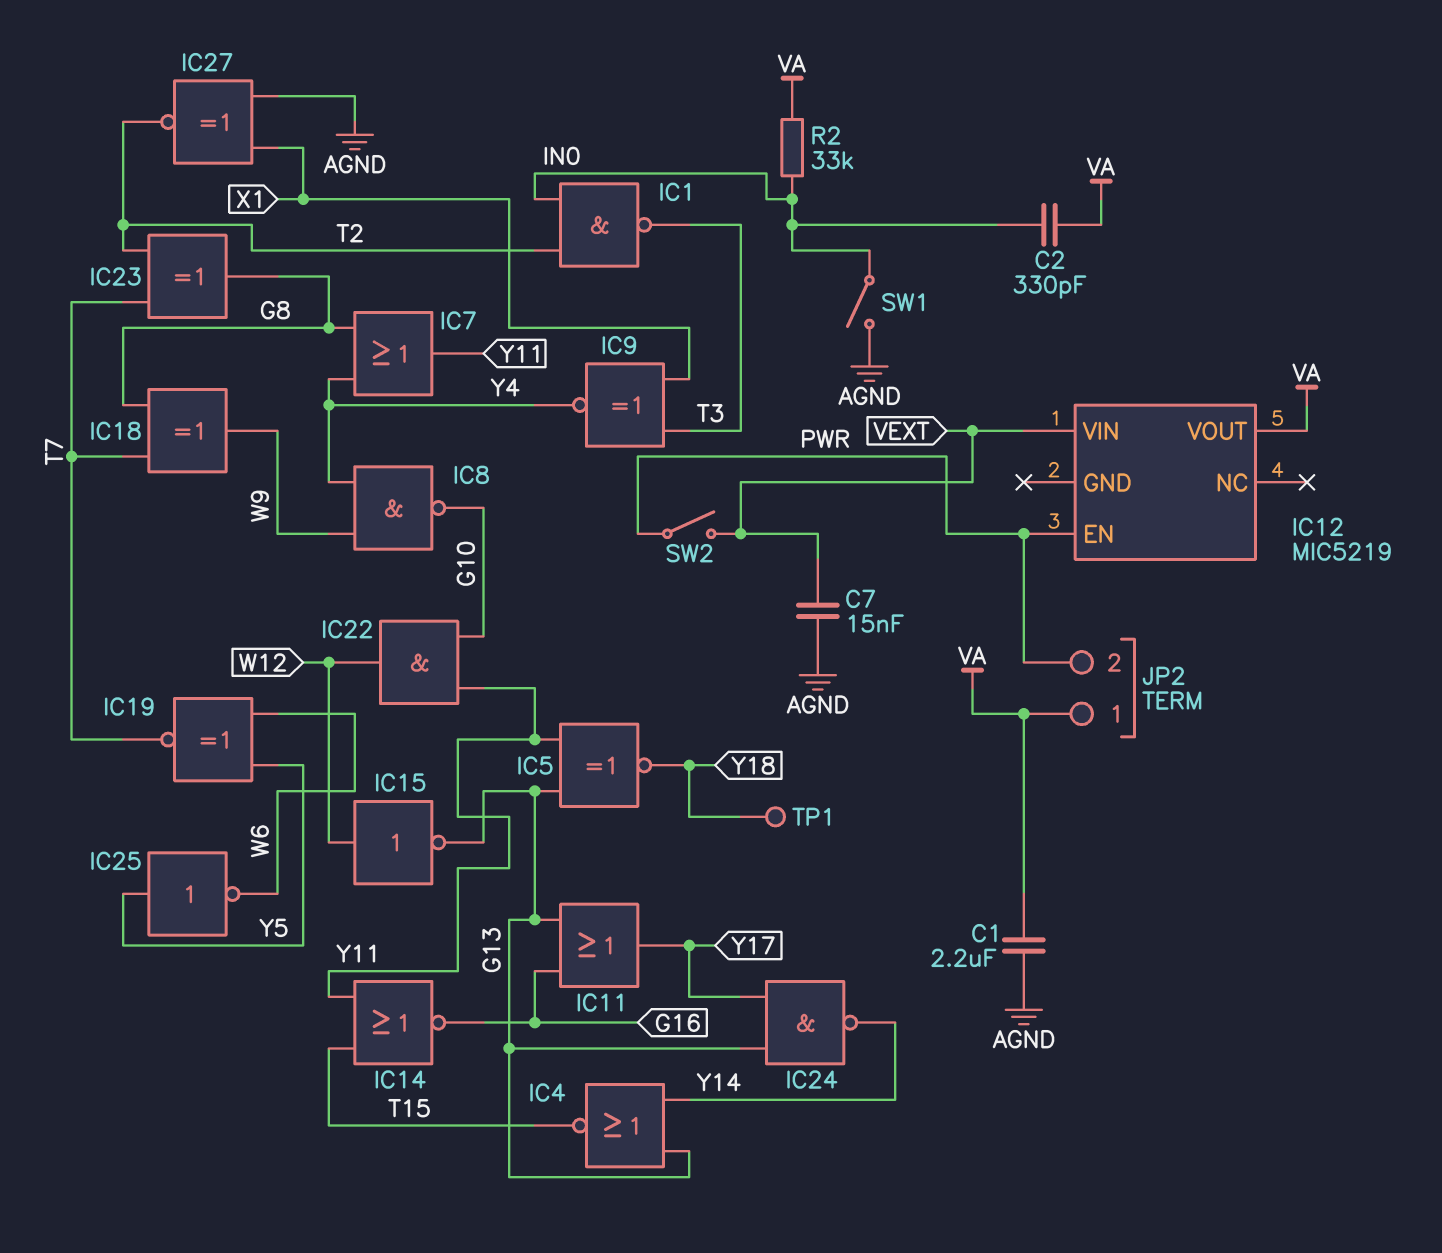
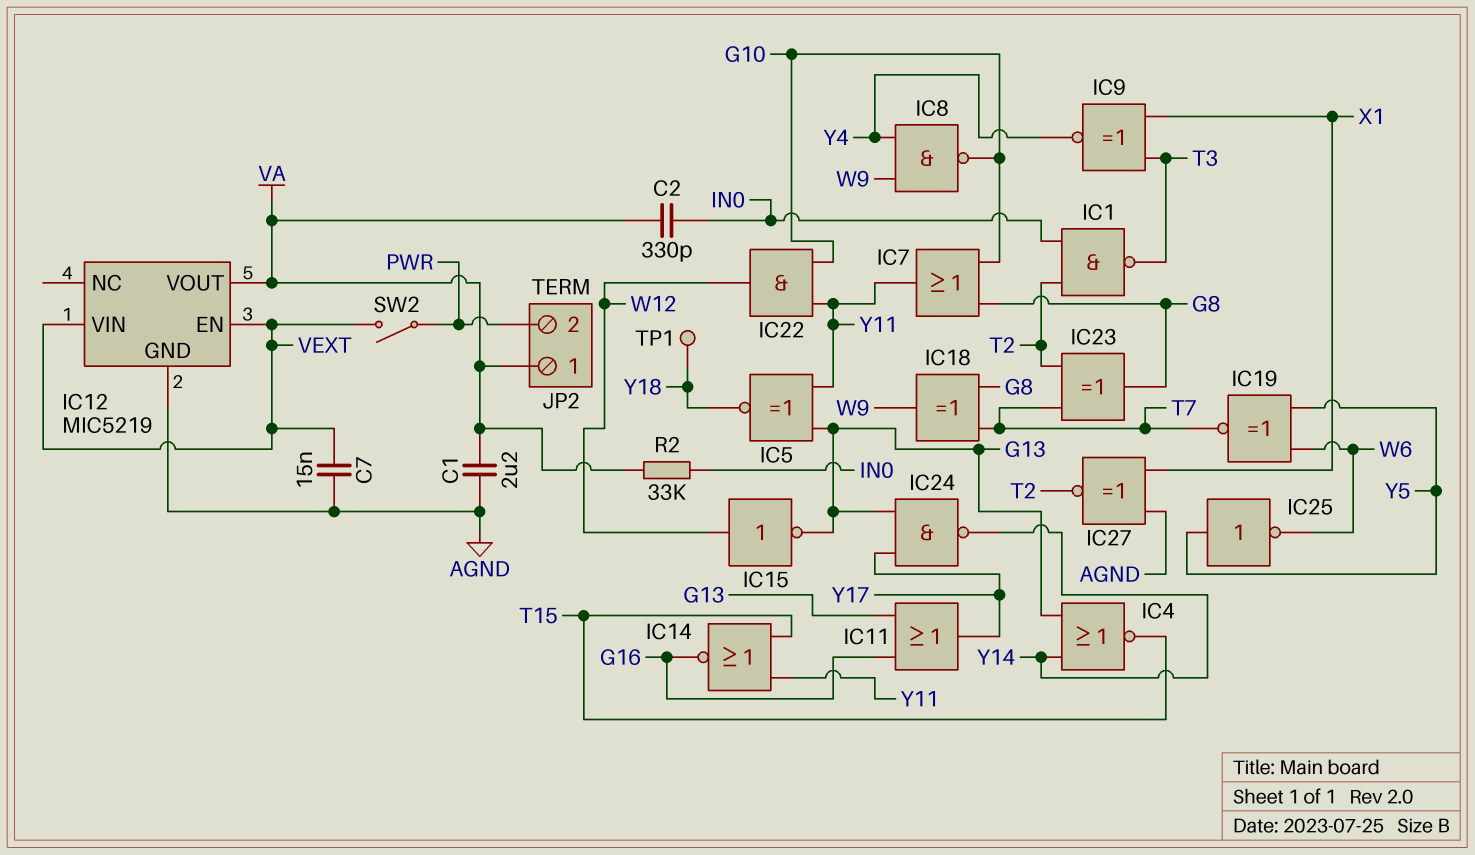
IC7: OR (in G8, in Y4, out Y11) -> OR (in G8, in G10, out Y11)
IC12 pin EN: PWR -> VEXT
IC12 pin GND: none -> AGND
SW1: switch (AGND, IN0) -> none

